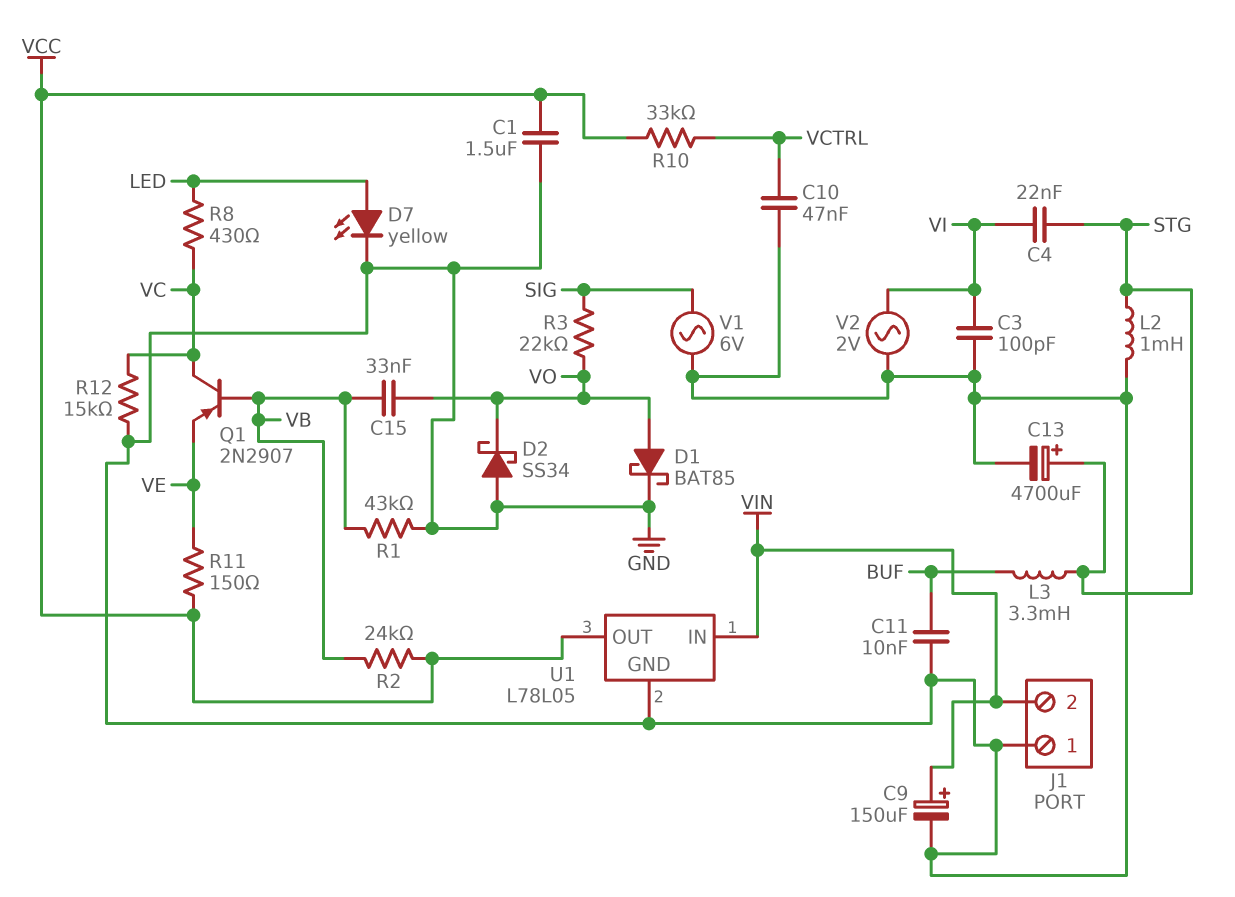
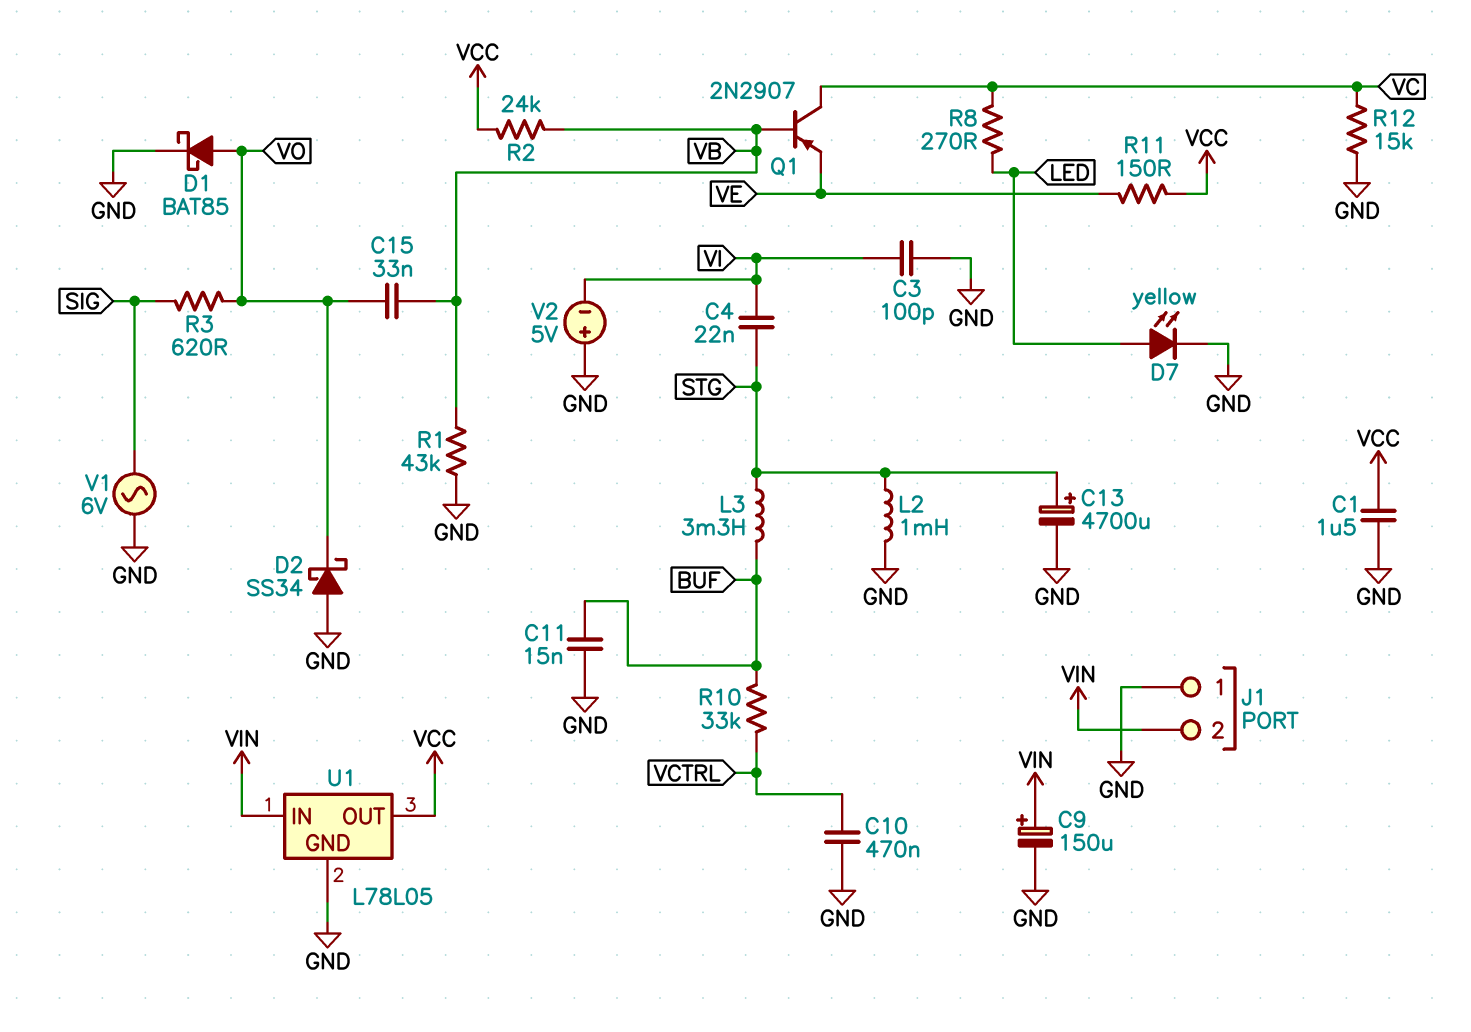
C10: 47nF (GND, VCTRL) -> 470nF (GND, VCTRL)
C11: 10nF (BUF, GND) -> 15nF (BUF, GND)
R3: 22k (SIG, VO) -> 620 (SIG, VO)
R8: 430 (LED, VC) -> 270 (LED, VC)
R10: 33k (VCC, VCTRL) -> 33k (BUF, VCTRL)
V2: AC 2V (GND, VI) -> 5V (plus GND, minus VI)

